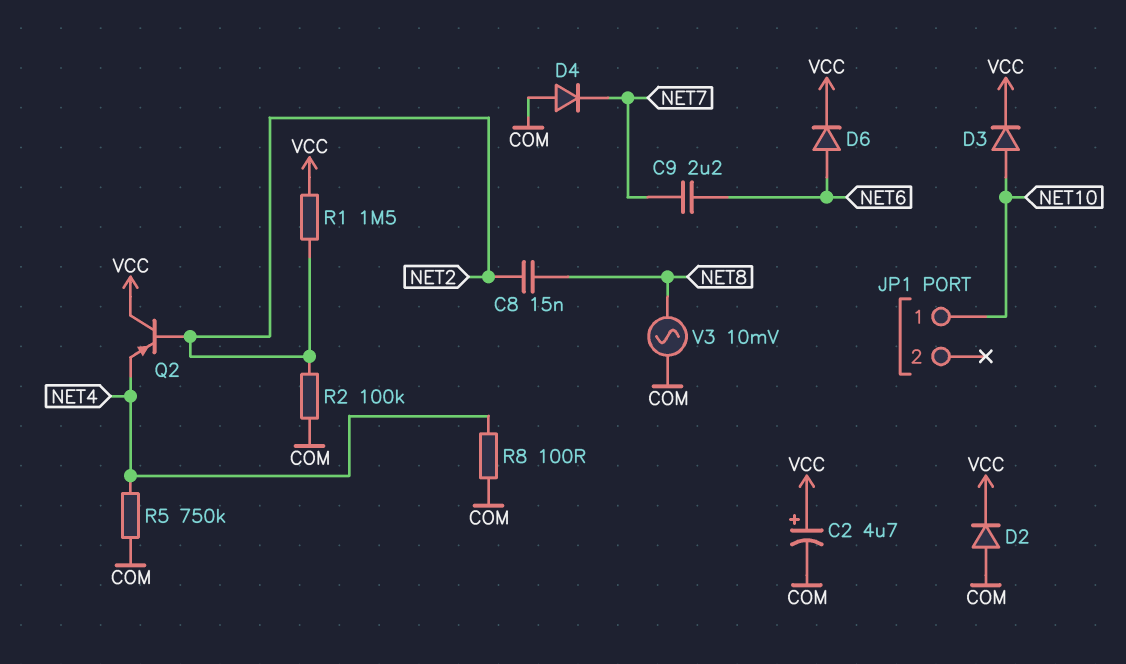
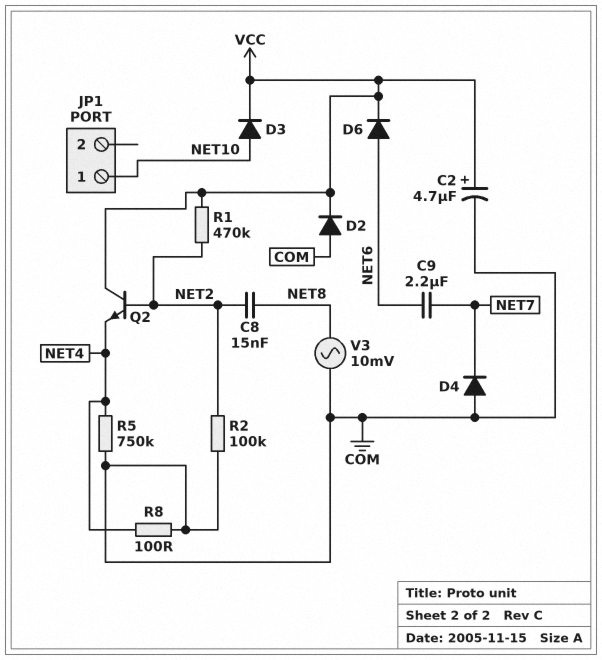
Q2: PNP (B NET2, C VCC, E NET4) -> NPN (B NET2, C VCC, E NET4)
R1: 1.5M (NET2, VCC) -> 470k (NET2, VCC)

